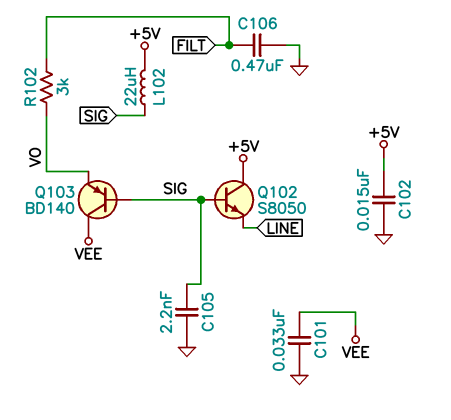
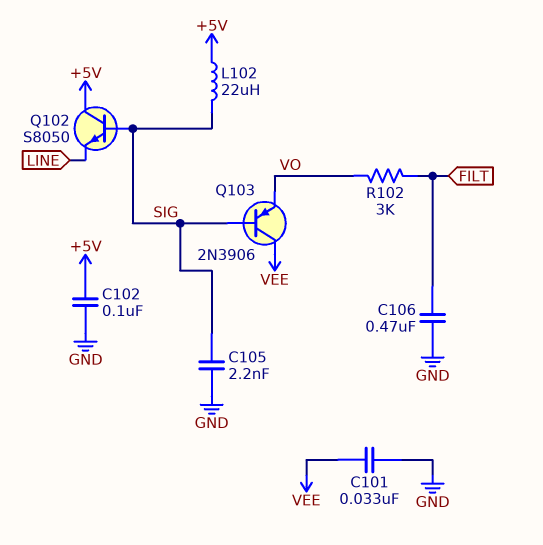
C102: 15nF (+5V, GND) -> 100nF (+5V, GND)
Q103: PNP BD140 (B SIG, C VEE, E VO) -> PNP 2N3906 (B SIG, C VEE, E VO)

